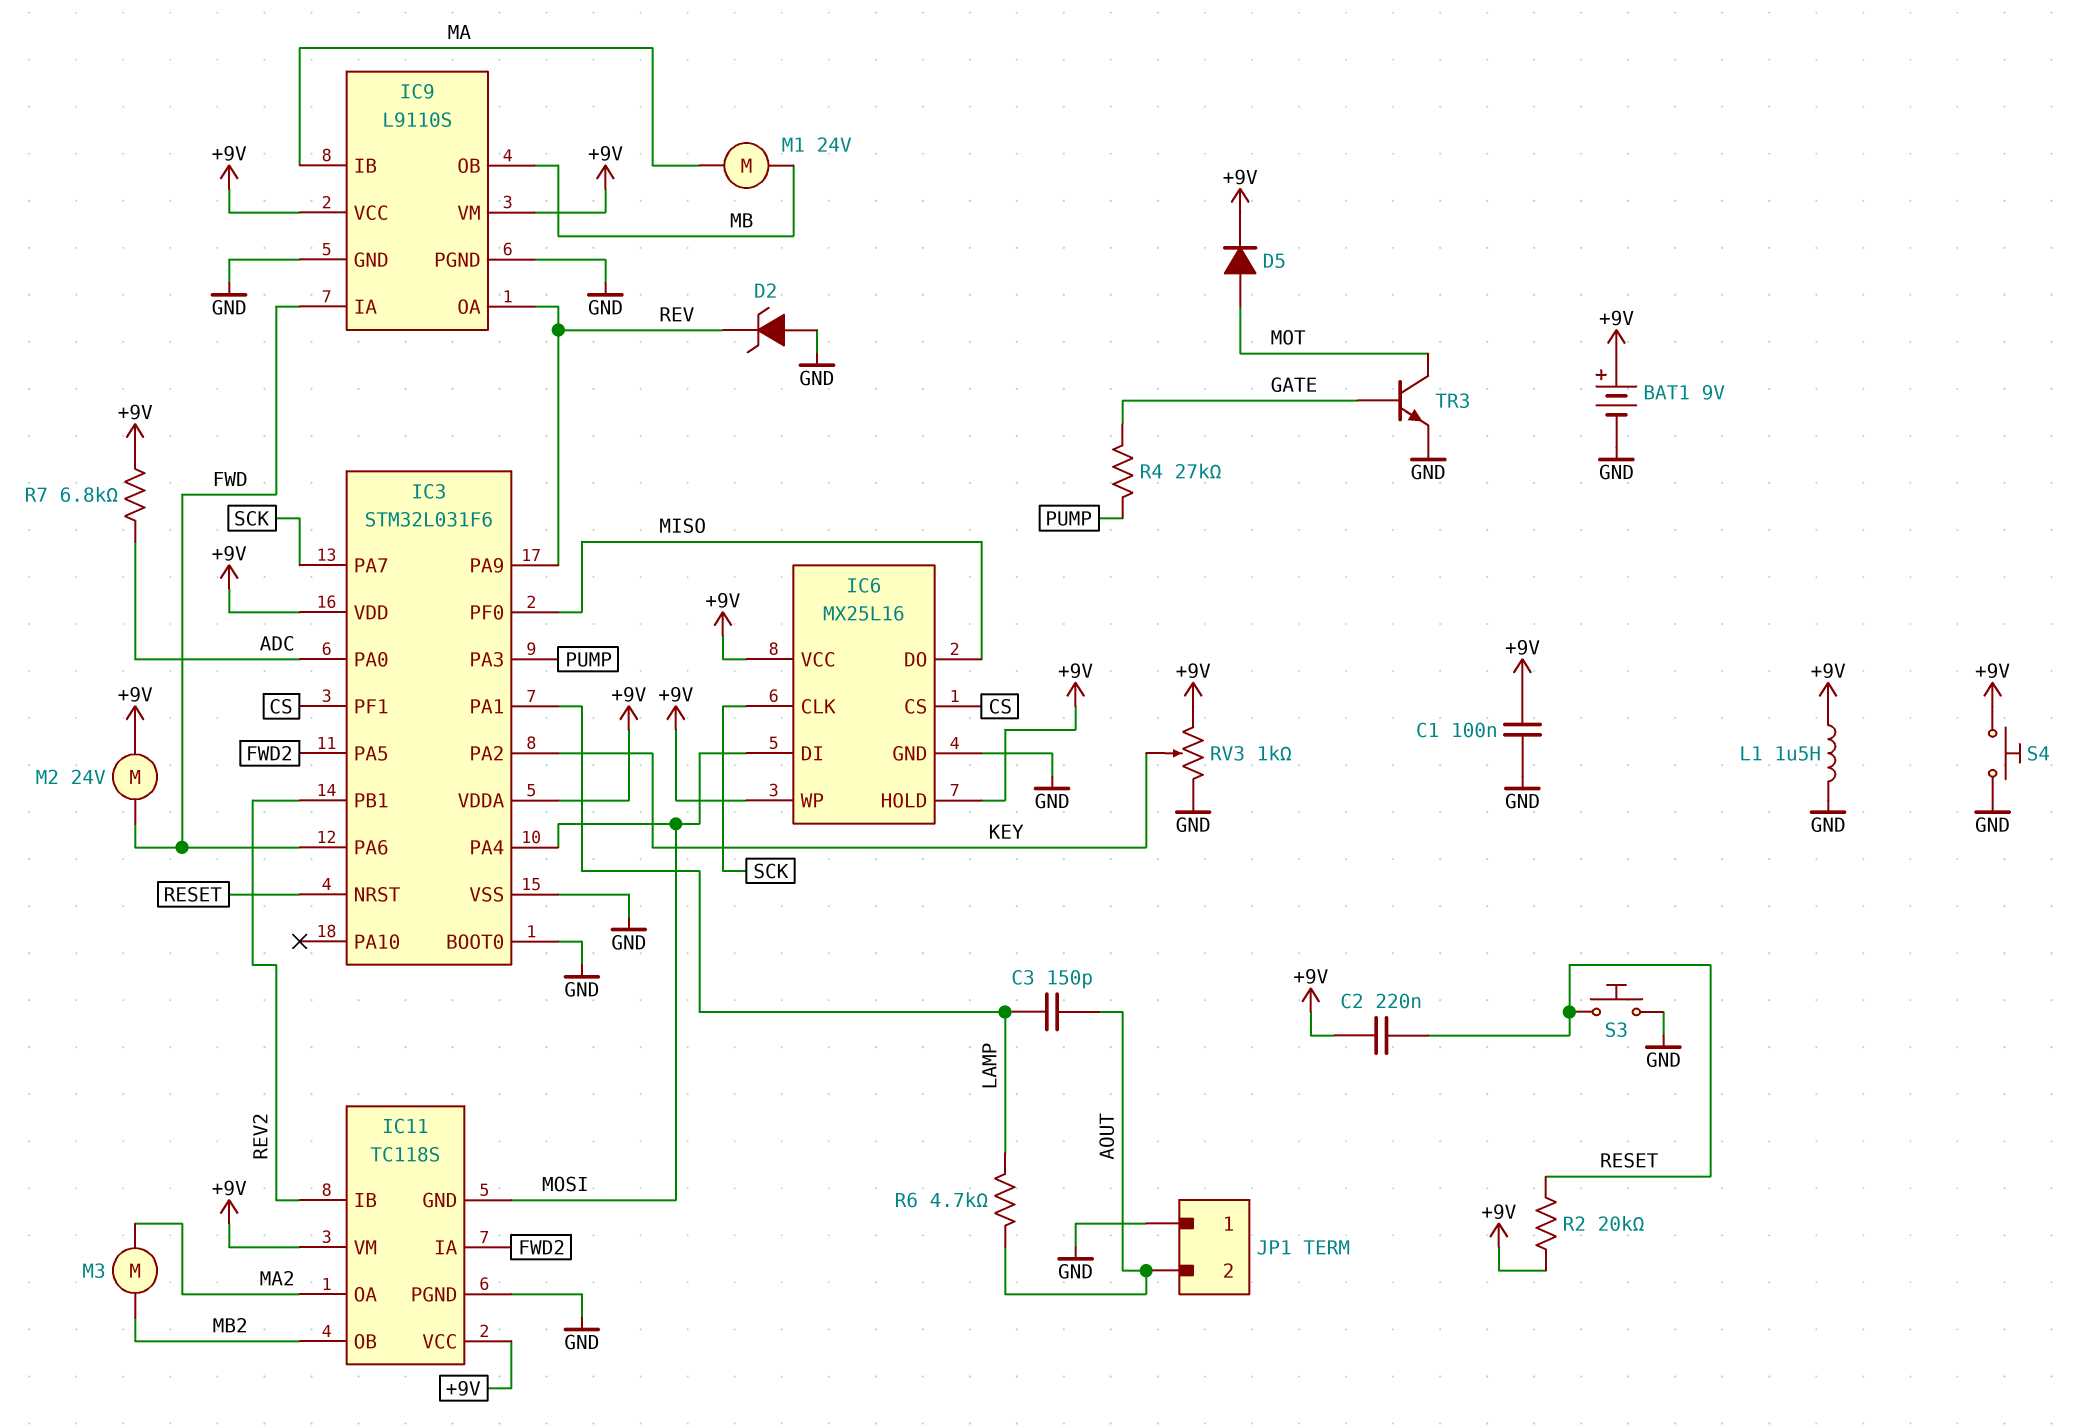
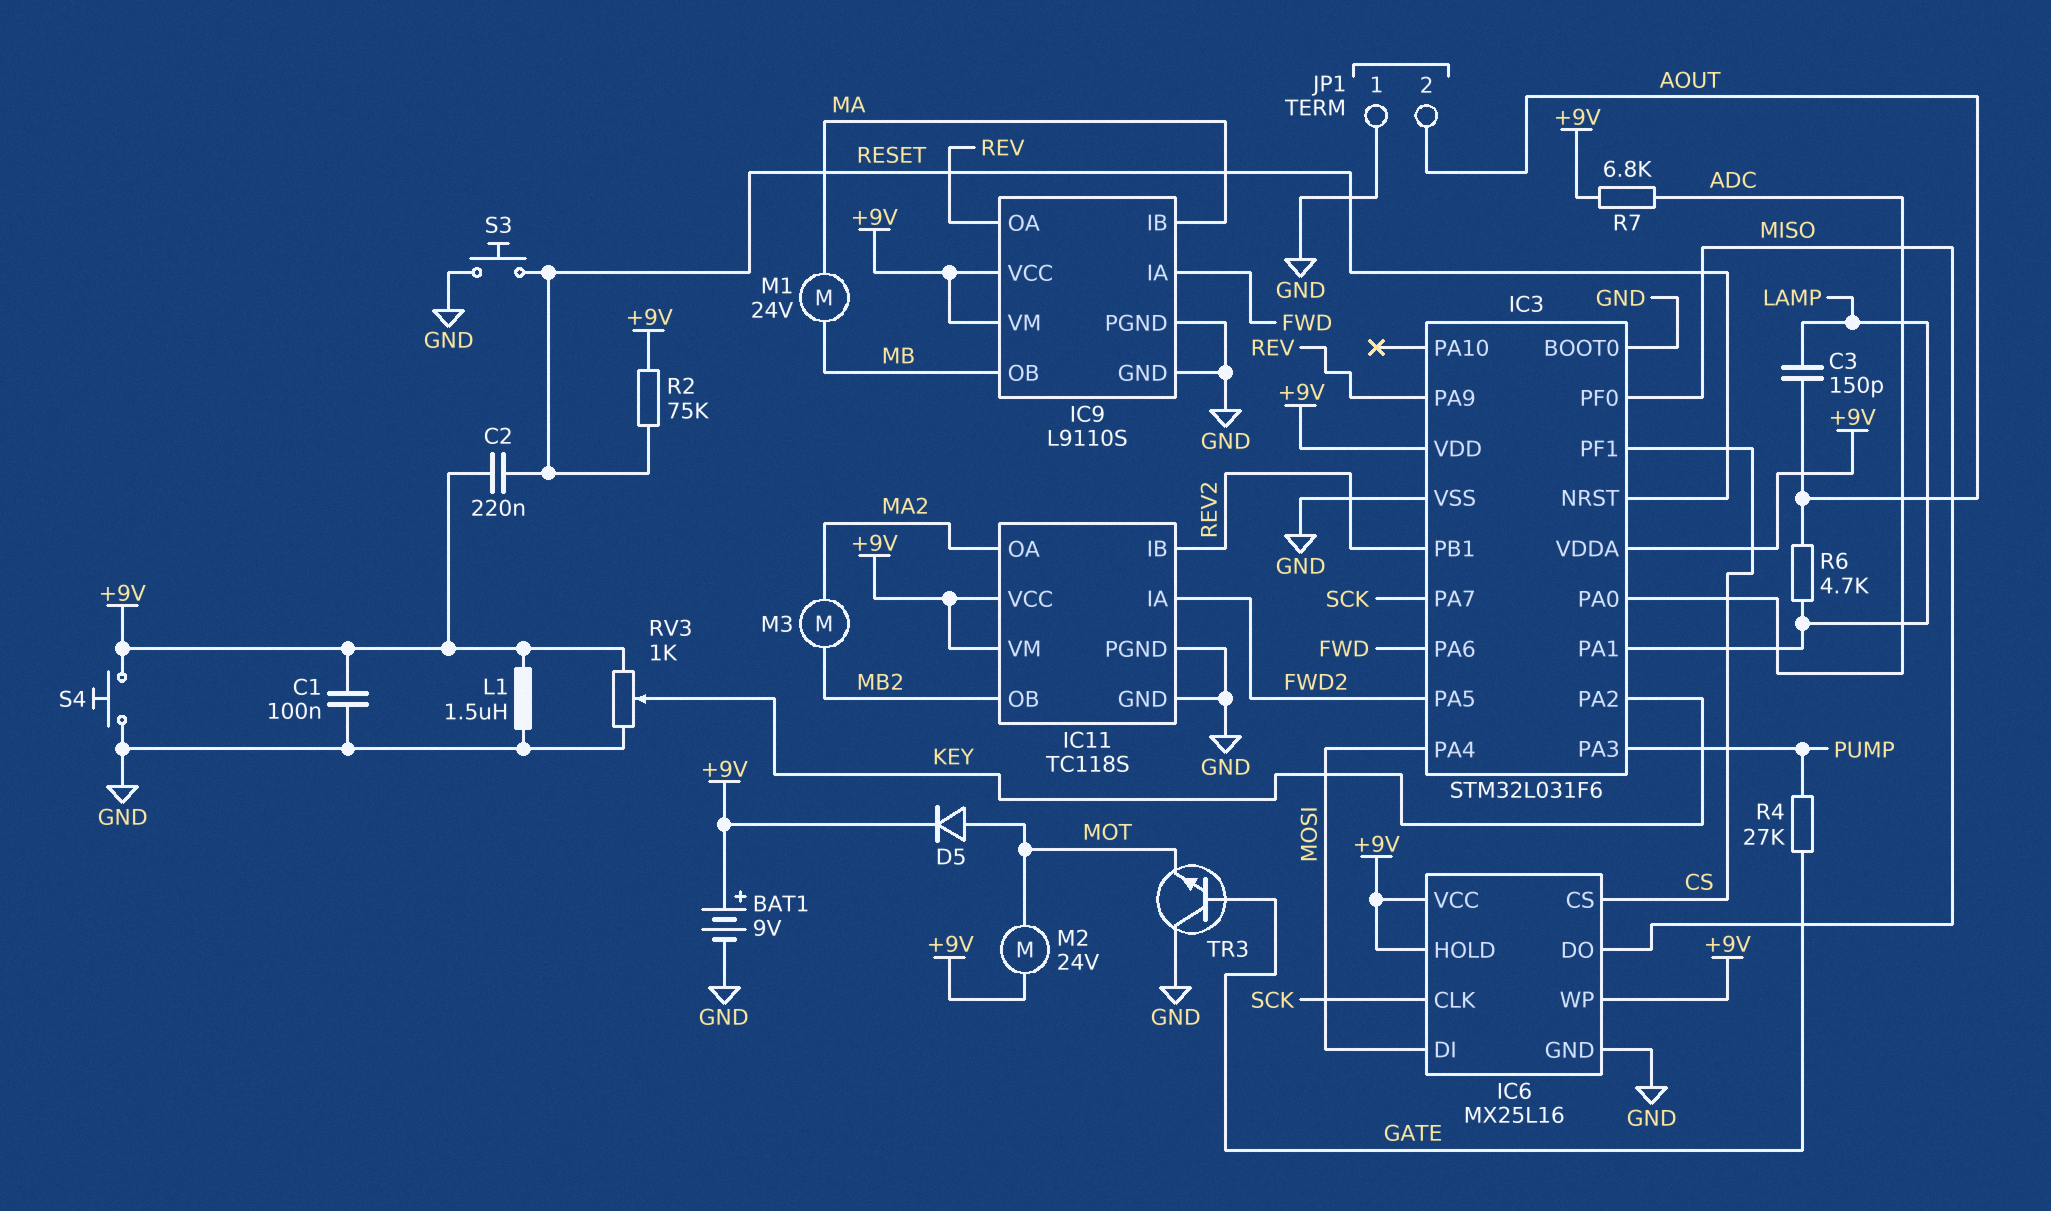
D2: zener (A GND, K REV) -> none
IC11 pin GND: MOSI -> GND
M2: motor 24V (+9V, FWD) -> motor 24V (+9V, MOT)
R2: 20k (+9V, RESET) -> 75k (+9V, RESET)
TR3: NPN (B GATE, C MOT, E GND) -> NPN (B GATE, C GND, E MOT)

